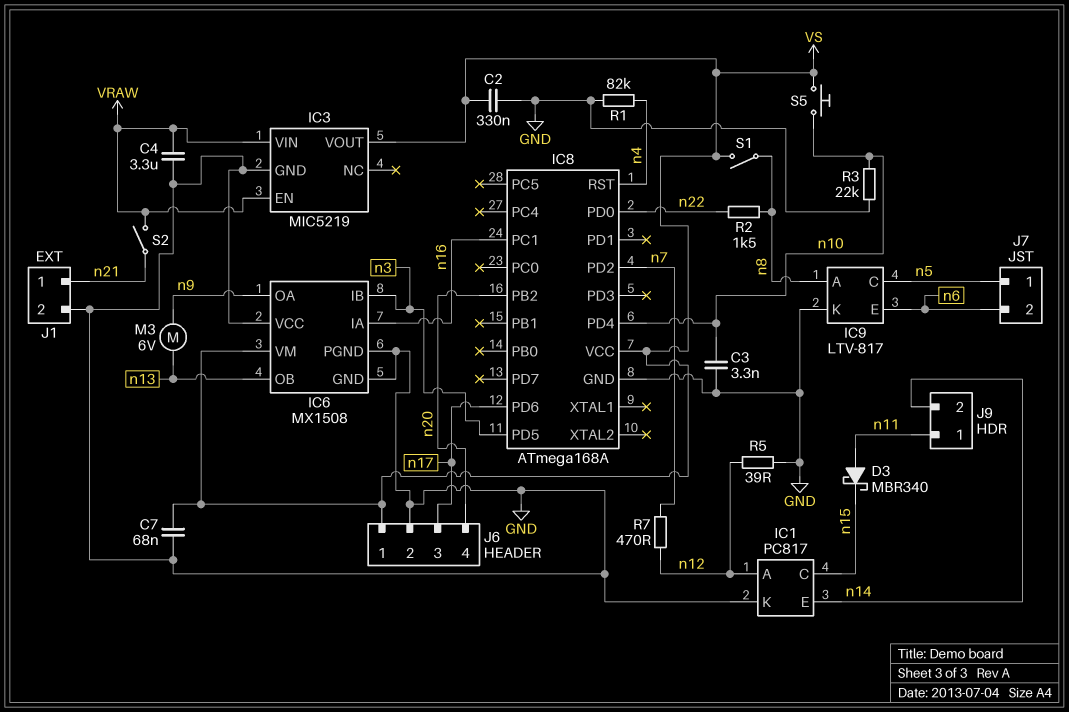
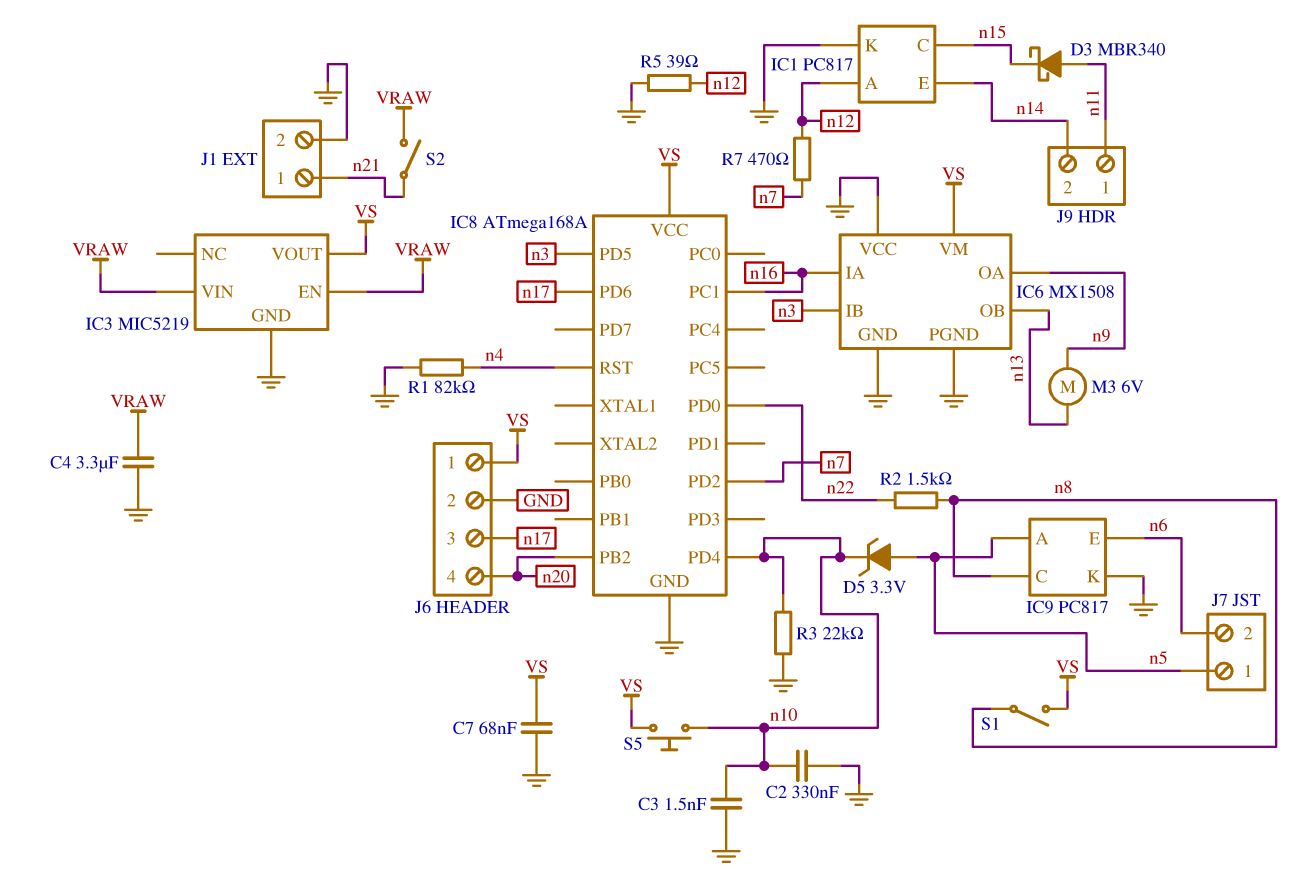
C2: 330nF (GND, VS) -> 330nF (GND, n10)
C3: 3.3nF (GND, n10) -> 1.5nF (GND, n10)
D5: none -> zener 3.3V (A n5, K n10)
IC9: LTV-817 -> PC817
IC9 pin A: n8 -> n5
IC9 pin C: n5 -> n8

